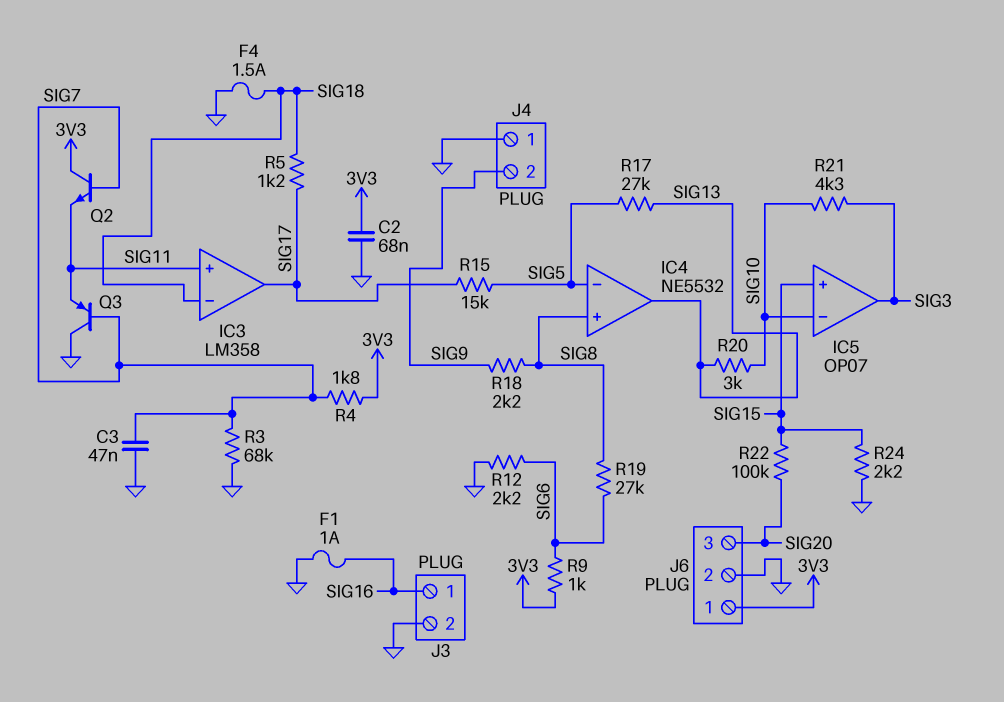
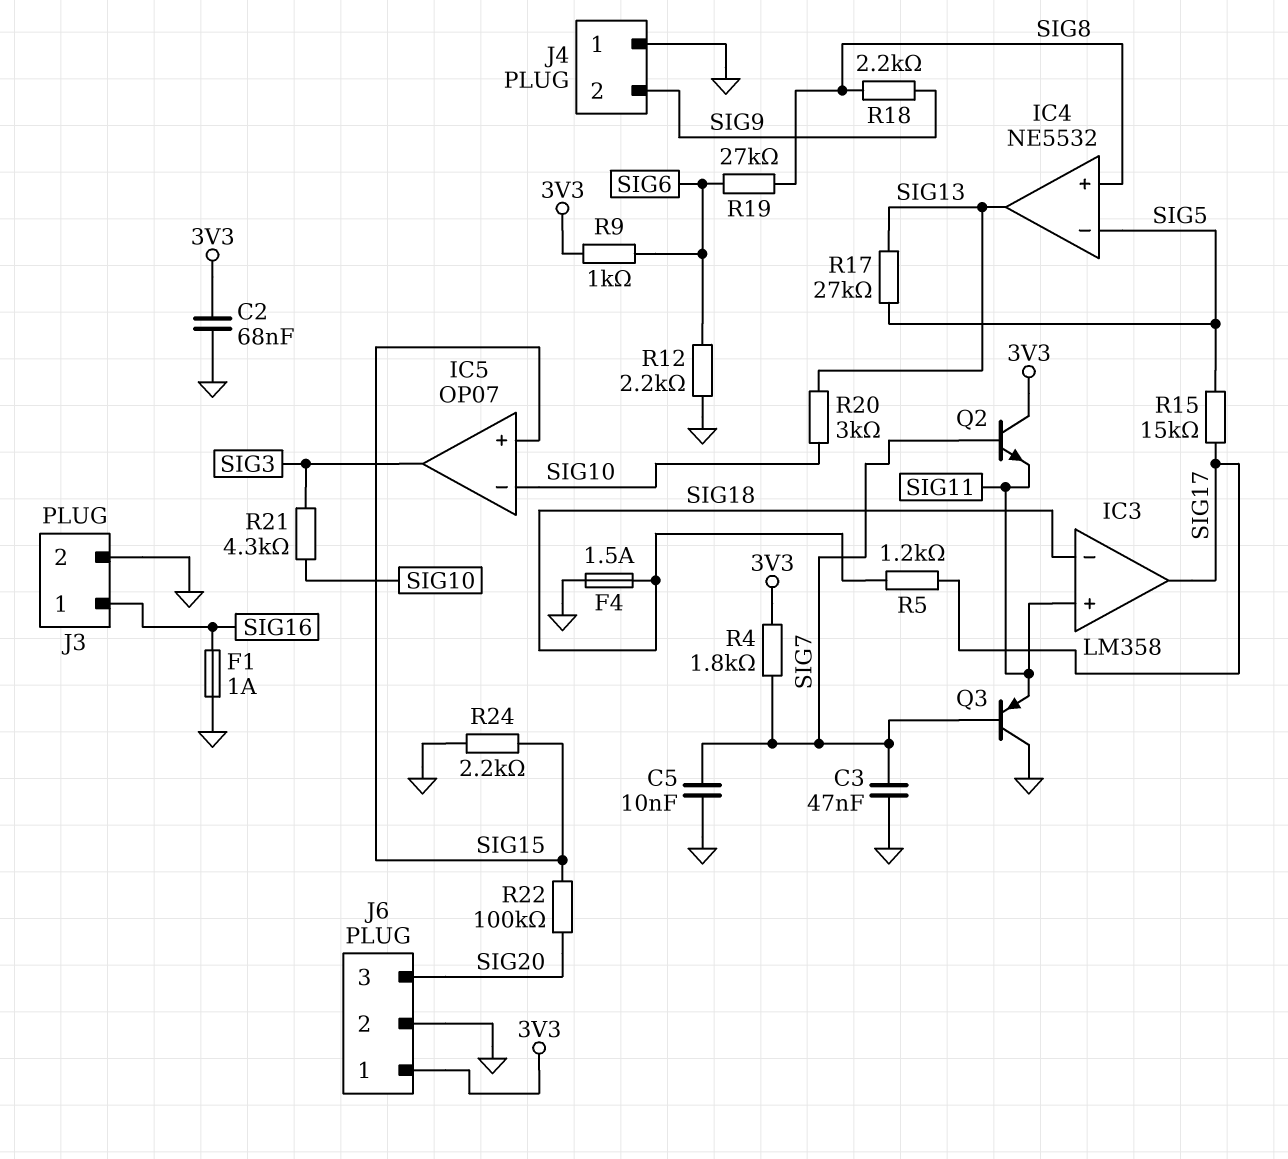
C5: none -> 10nF (GND, SIG7)
R3: 68k (GND, SIG7) -> none

